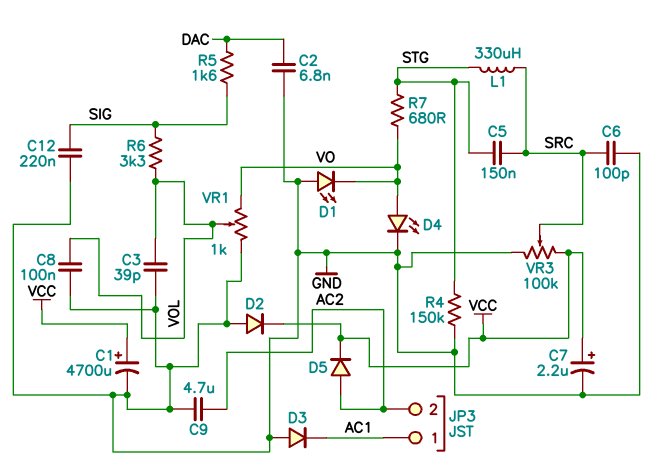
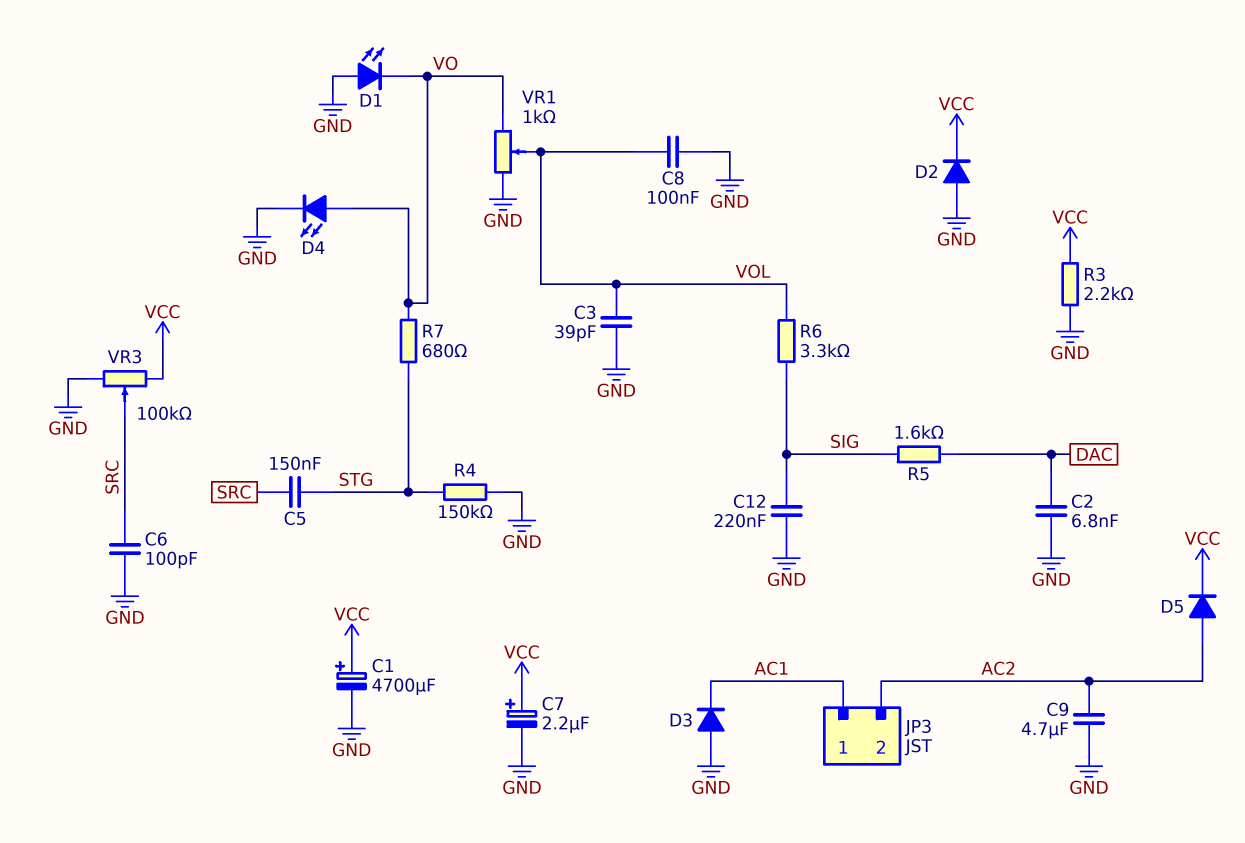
L1: 330uH (SRC, STG) -> none
R3: none -> 2.2k (GND, VCC)

